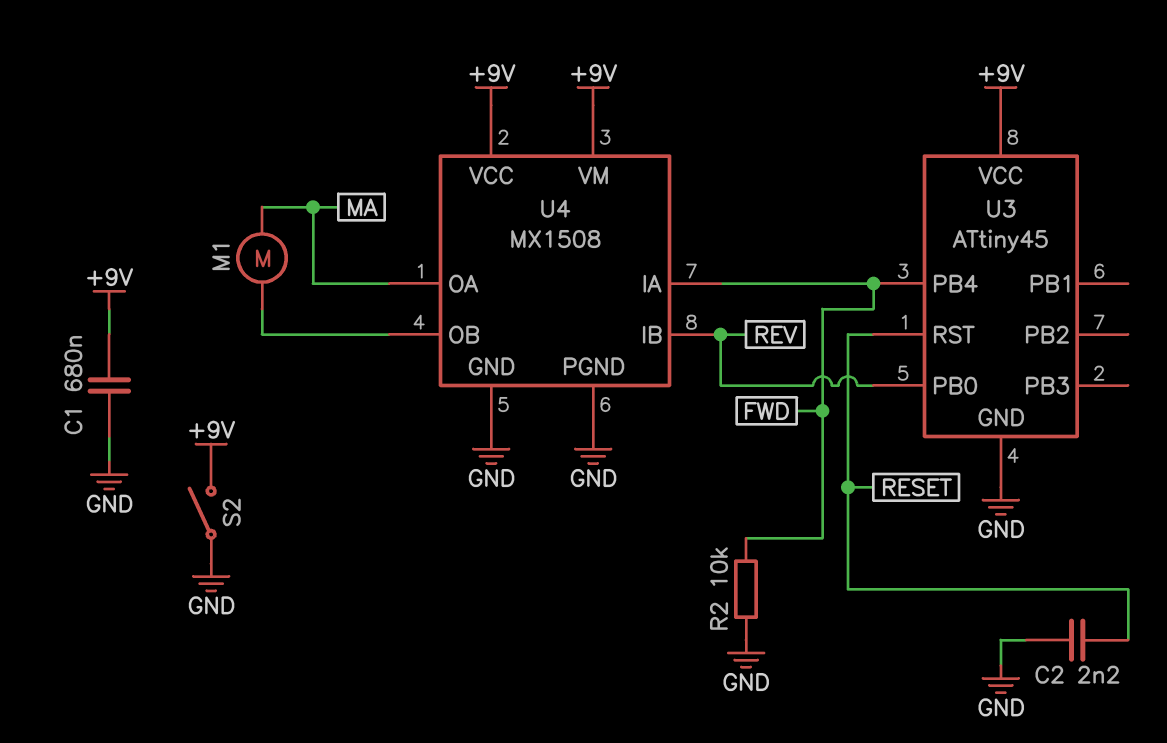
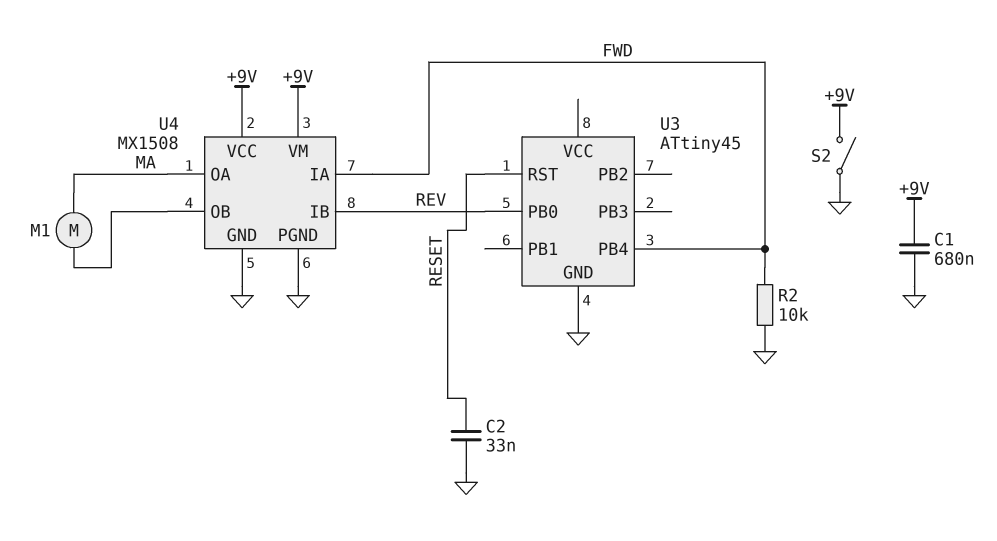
C2: 2.2nF (GND, RESET) -> 33nF (GND, RESET)
U3 pin VCC: +9V -> none

